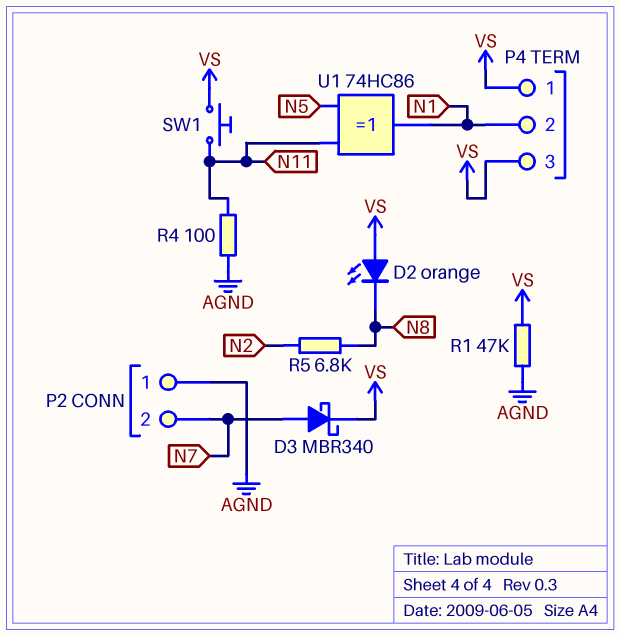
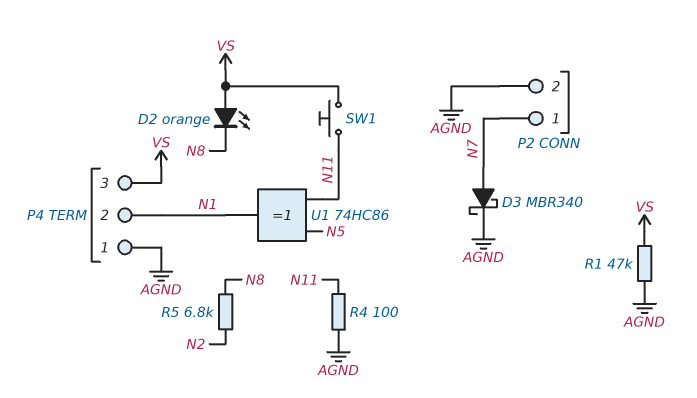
D3: schottky MBR340 (A N7, K VS) -> schottky MBR340 (A N7, K AGND)
P2 pin 1: AGND -> N7
P2 pin 2: N7 -> AGND
P4 pin 1: VS -> AGND

